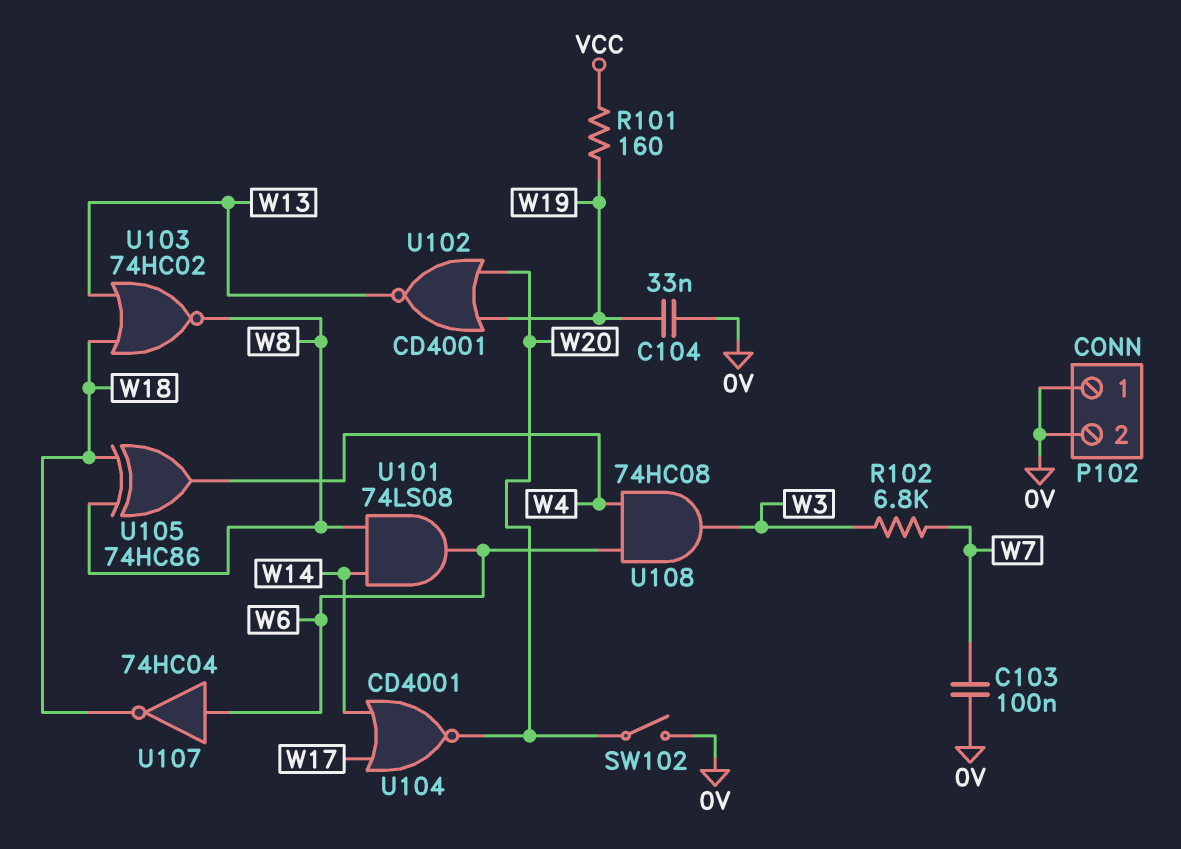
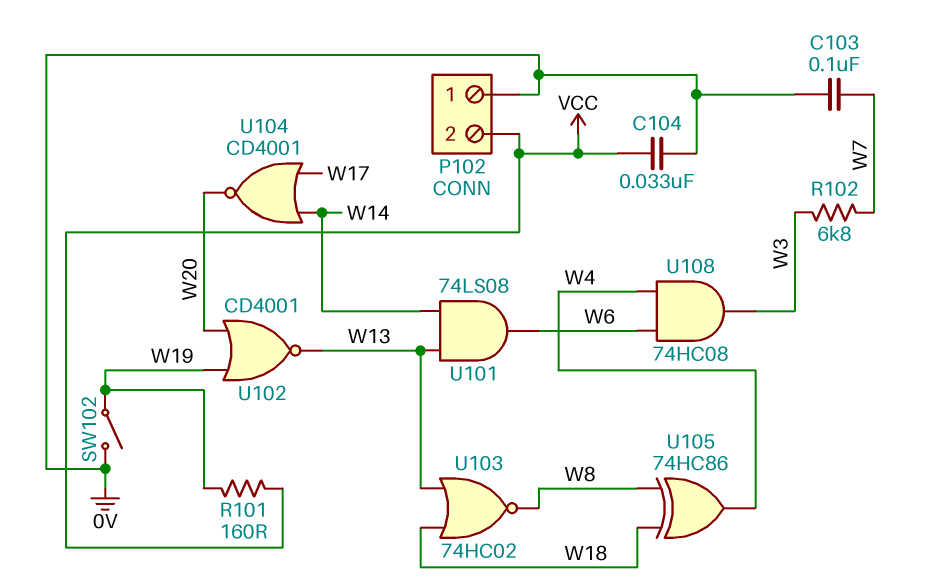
C104: 33nF (0V, W19) -> 33nF (0V, VCC)
P102 pin 2: 0V -> VCC
SW102: switch (0V, W20) -> switch (0V, W19)
U101: AND 74LS08 (in W8, in W14, out W6) -> AND 74LS08 (in W13, in W14, out W6)
U107: NOT 74HC04 (in W6, out W18) -> none

